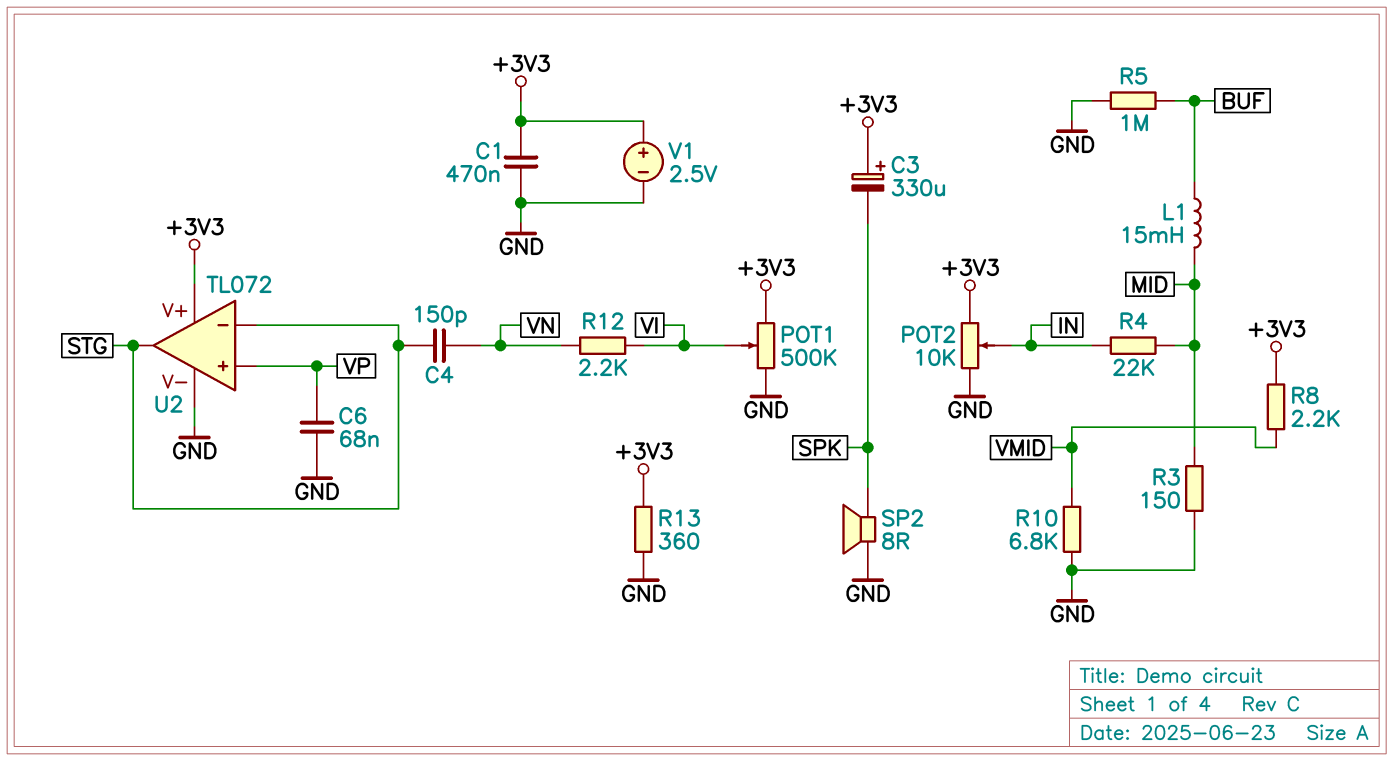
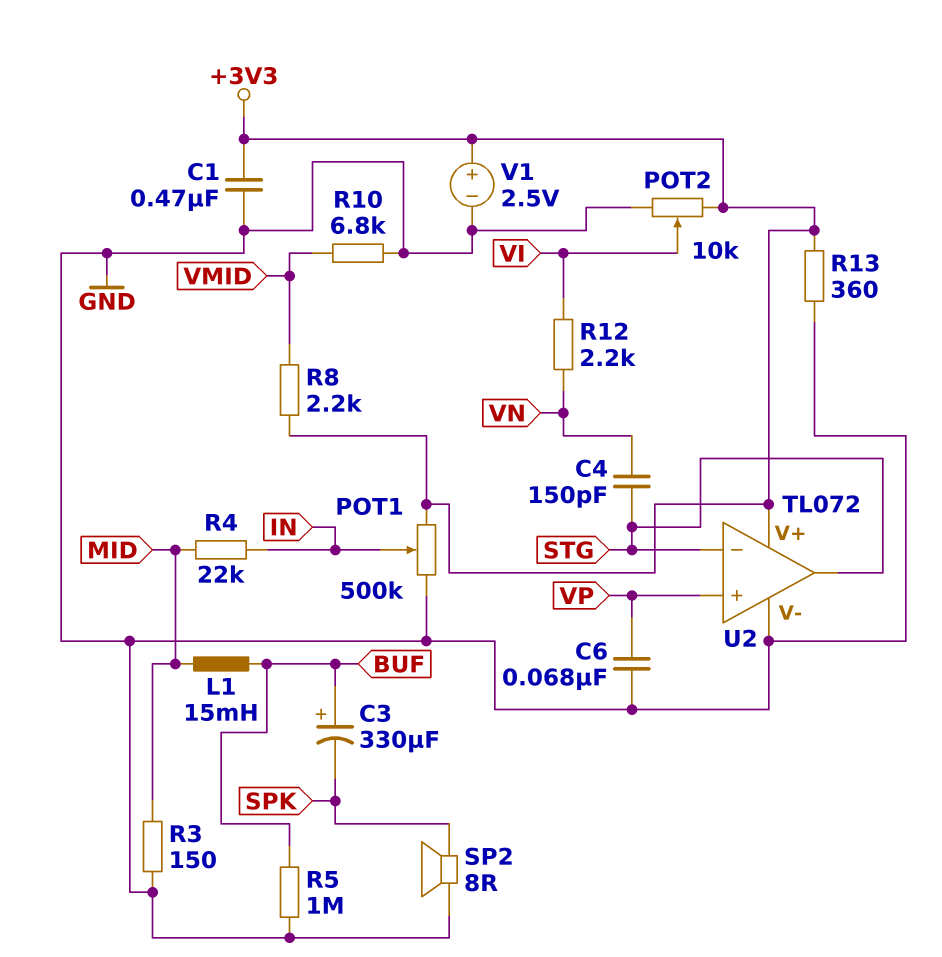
C3: 330uF (plus +3V3, minus SPK) -> 330uF (plus BUF, minus SPK)
POT1: 500k (+3V3, GND, wiper VI) -> 500k (+3V3, GND, wiper IN)
POT2: 10k (+3V3, GND, wiper IN) -> 10k (+3V3, GND, wiper VI)

